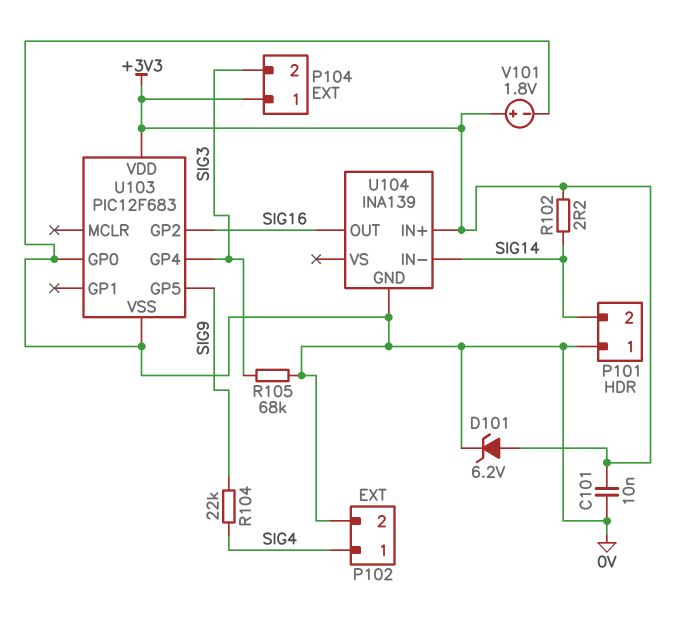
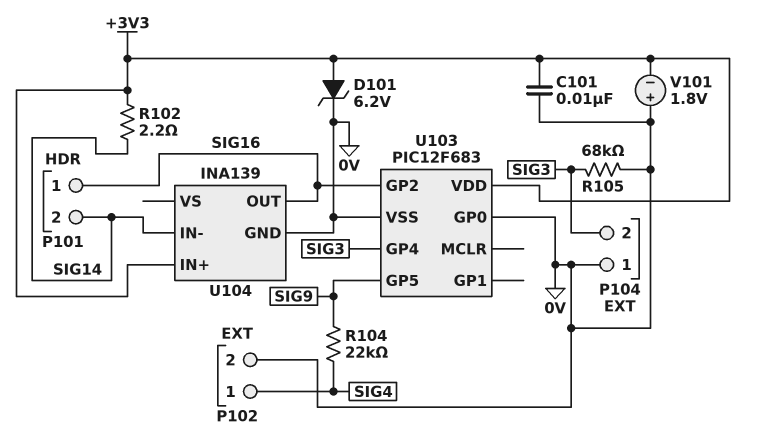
P101 pin 1: 0V -> SIG16
P104 pin 1: +3V3 -> 0V
V101: 1.8V (plus +3V3, minus 0V) -> 1.8V (plus 0V, minus +3V3)

